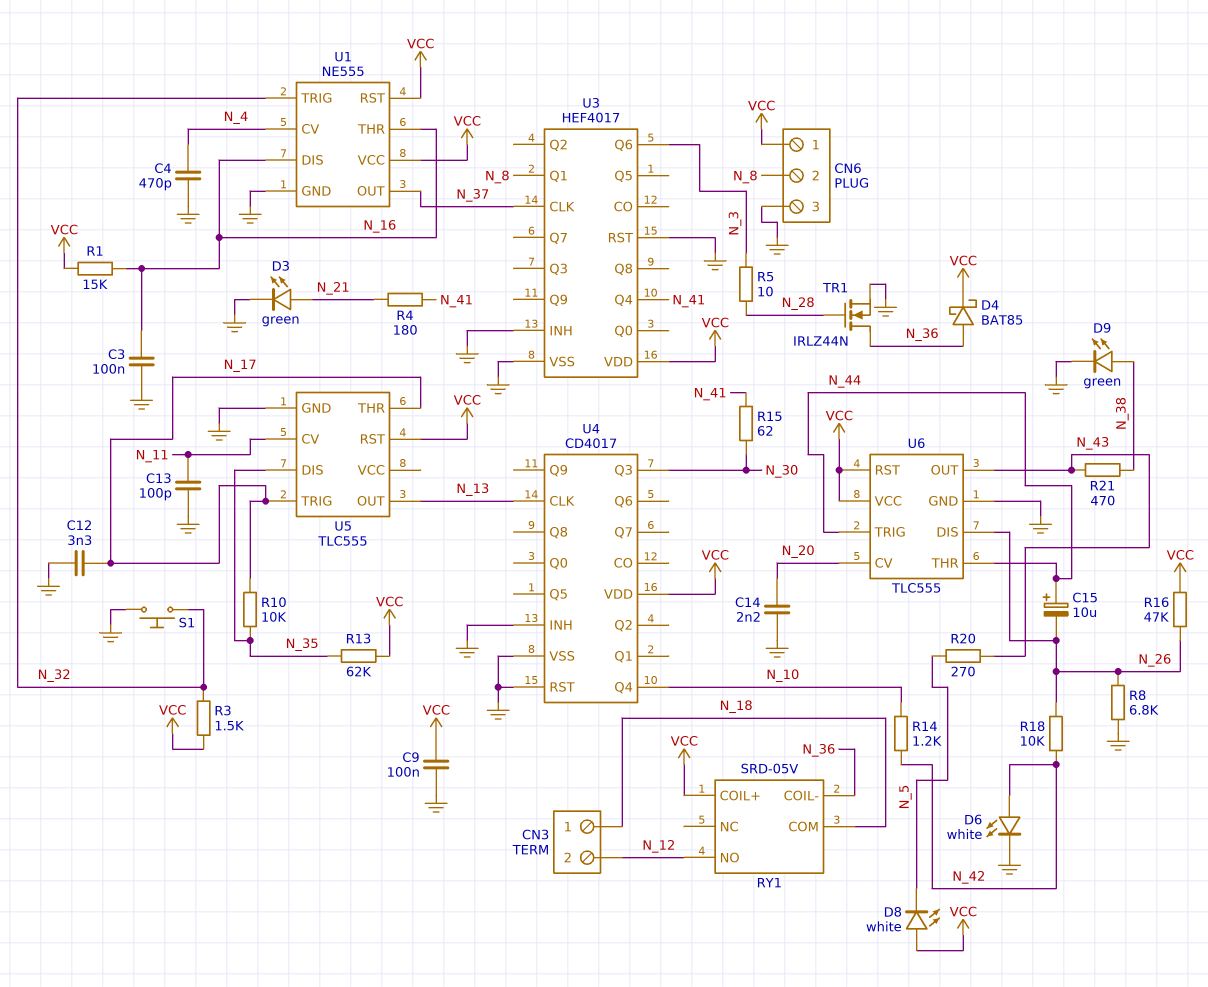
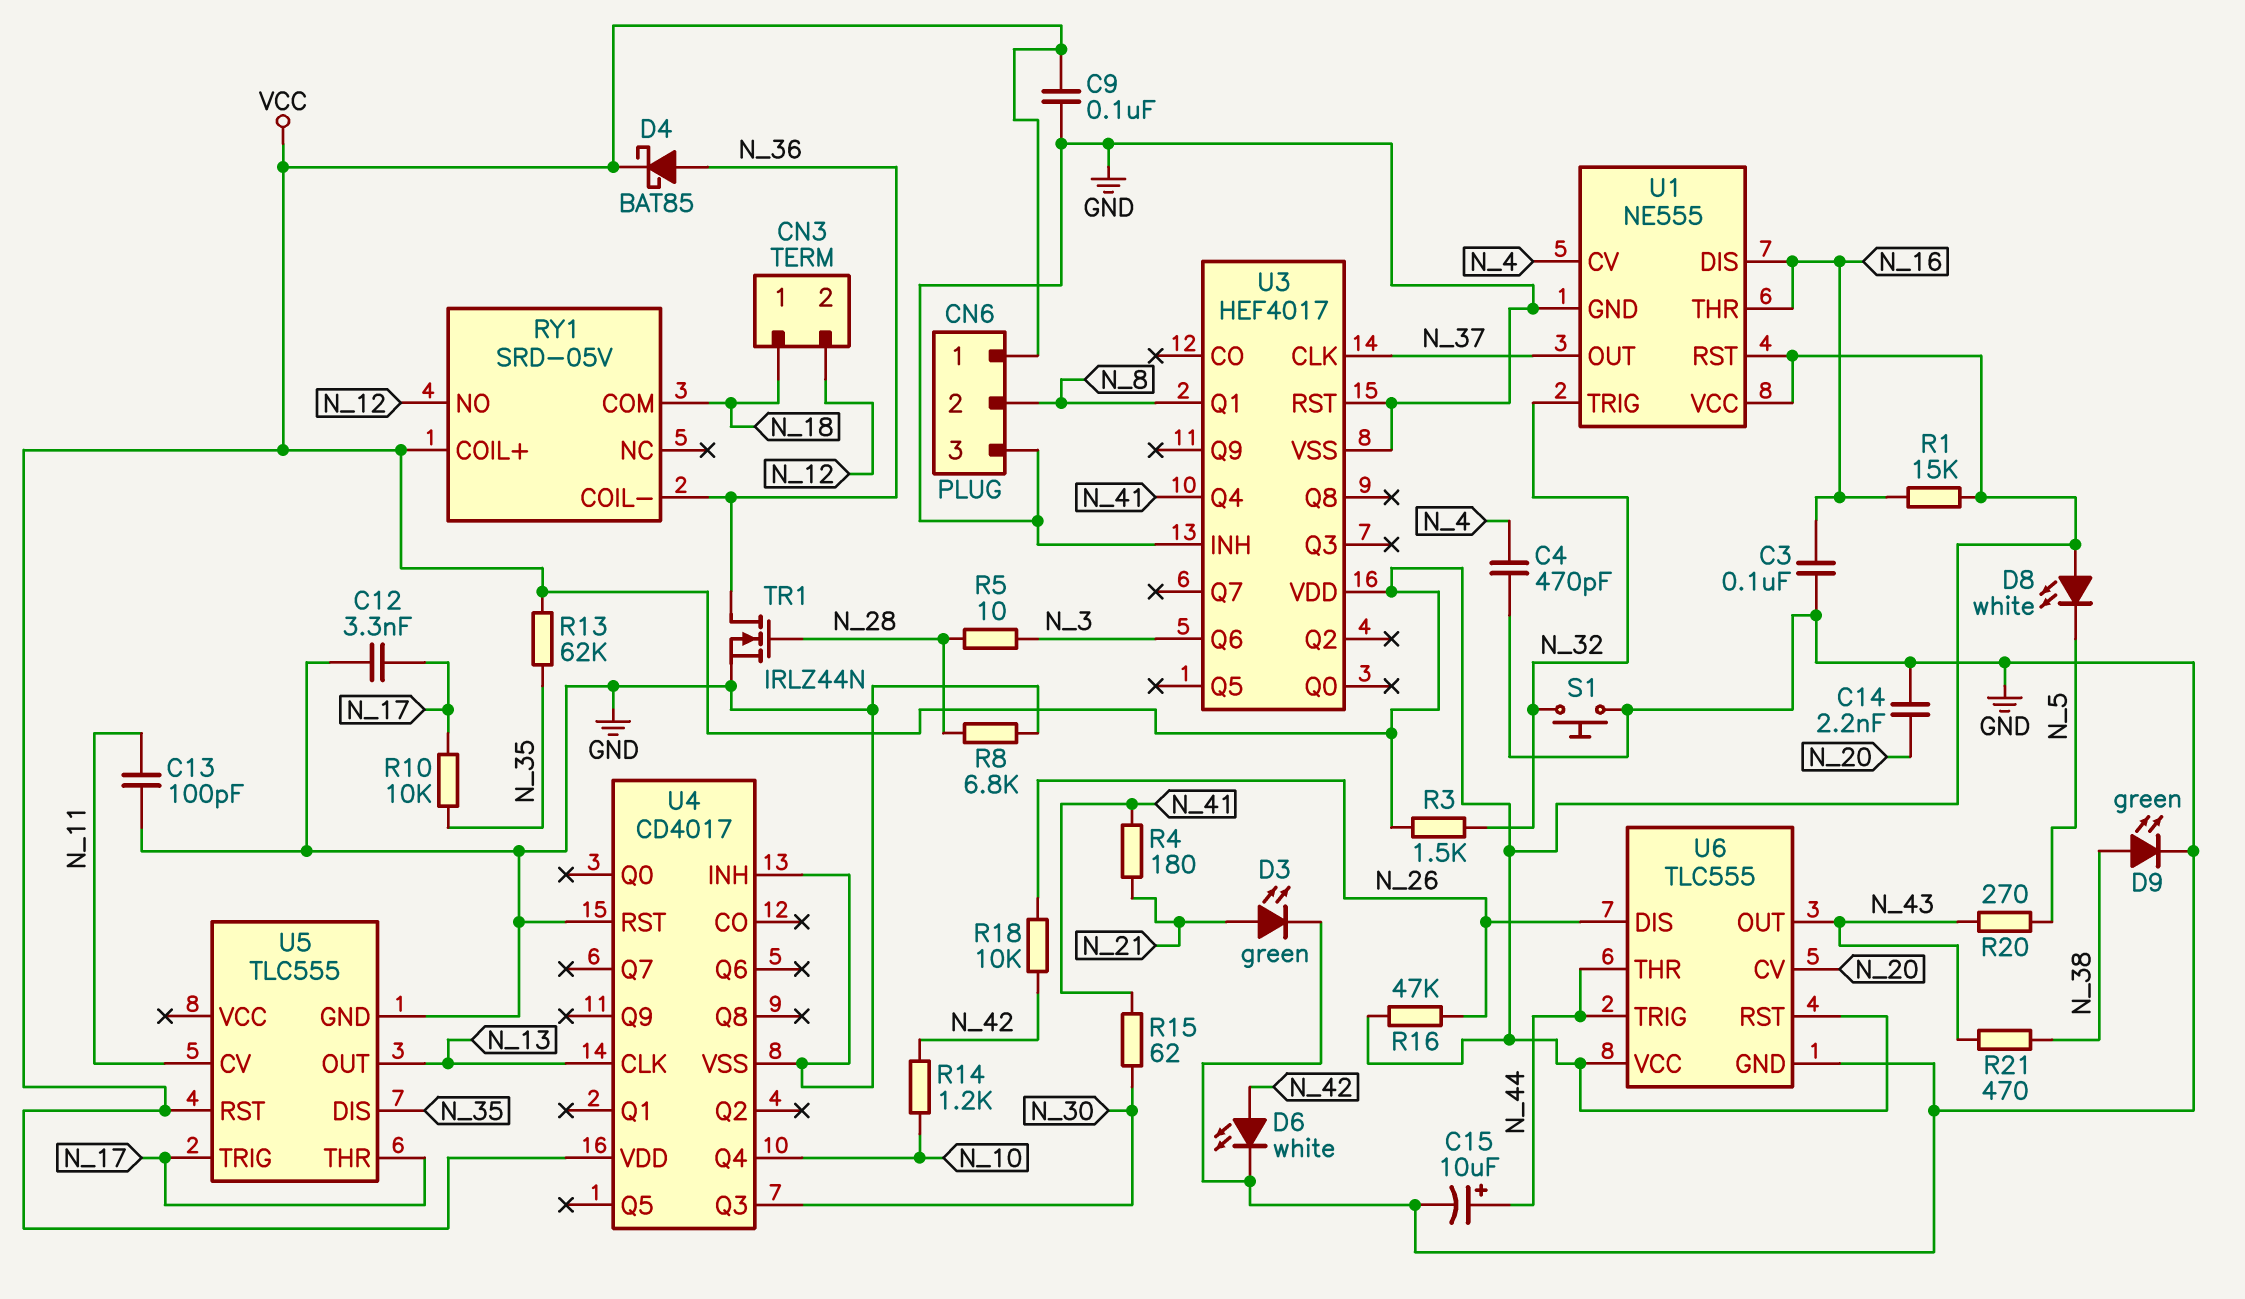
C15: 10uF (plus N_44, minus N_26) -> 10uF (plus N_44, minus GND)
R8: 6.8k (GND, N_26) -> 6.8k (GND, N_28)

